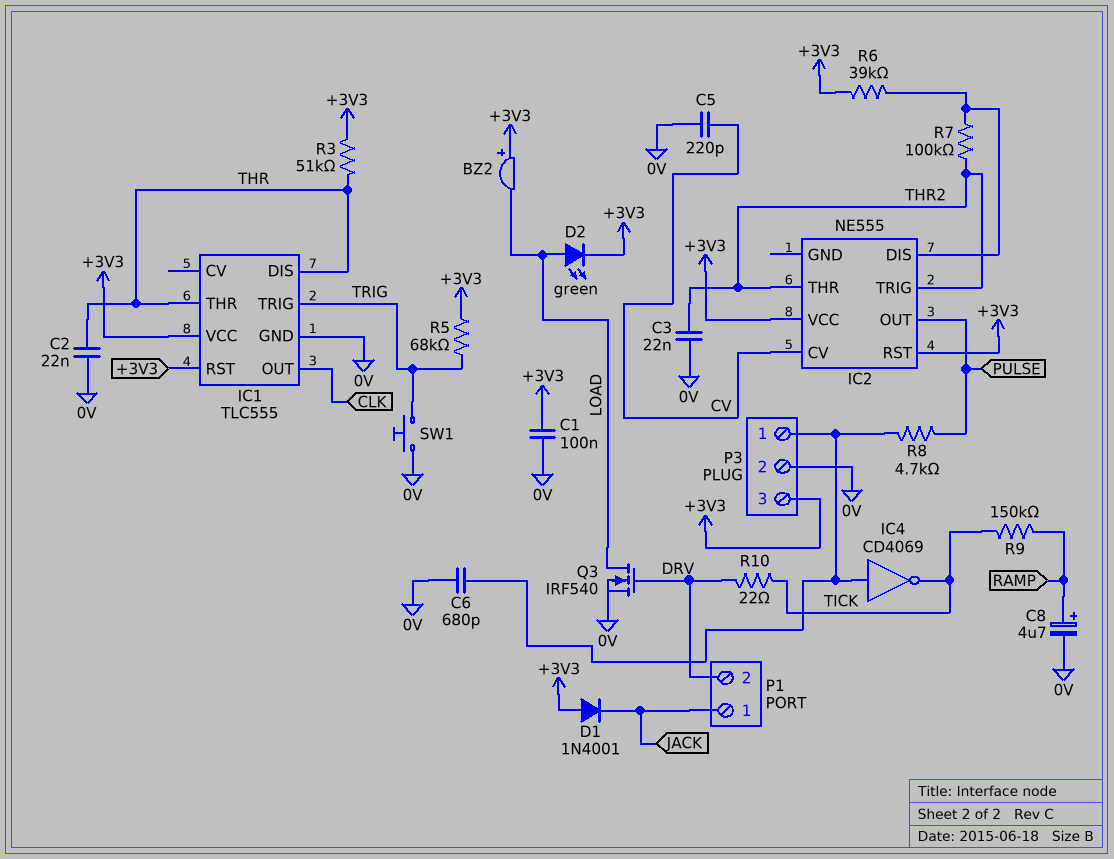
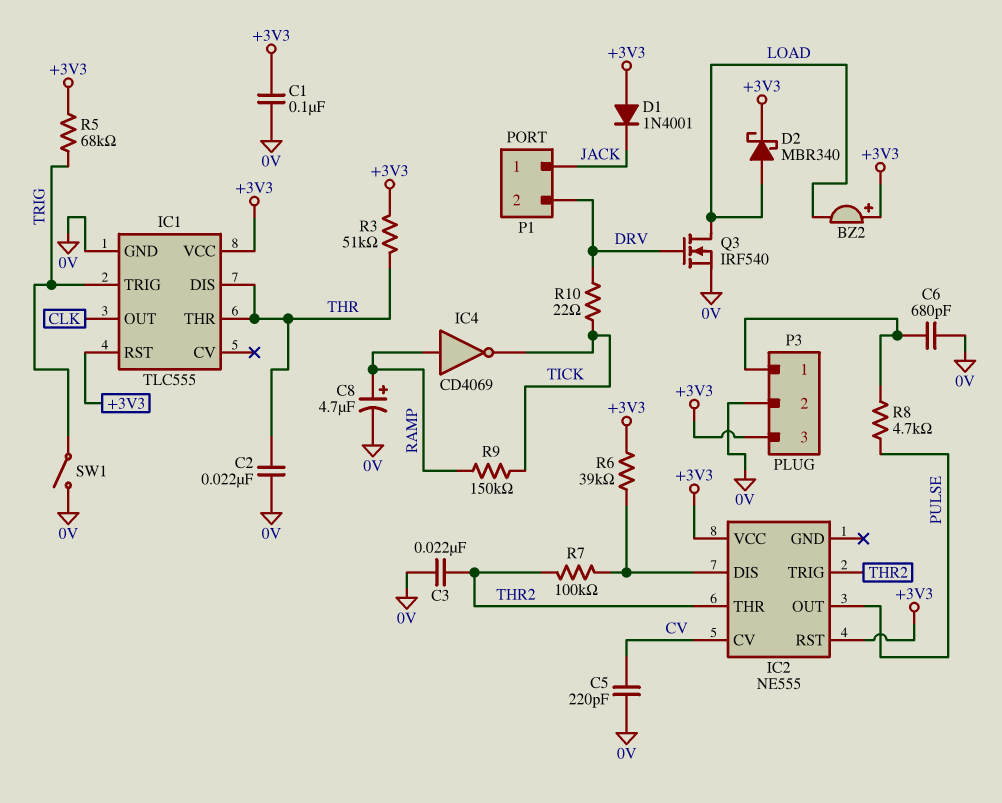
D2: LED green (A LOAD, K +3V3) -> schottky MBR340 (A LOAD, K +3V3)
IC4: NOT CD4069 (in P3/1, out TICK) -> NOT CD4069 (in RAMP, out TICK)
SW1: button (0V, TRIG) -> switch (0V, TRIG)

